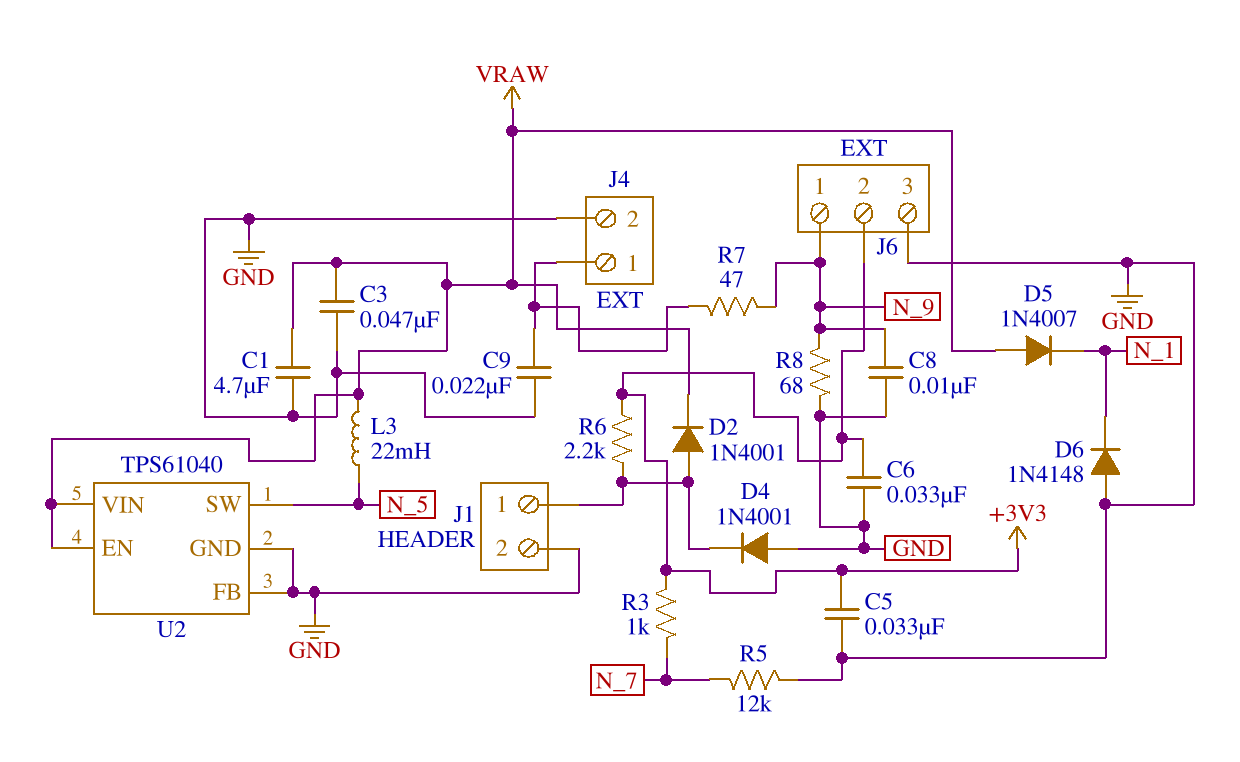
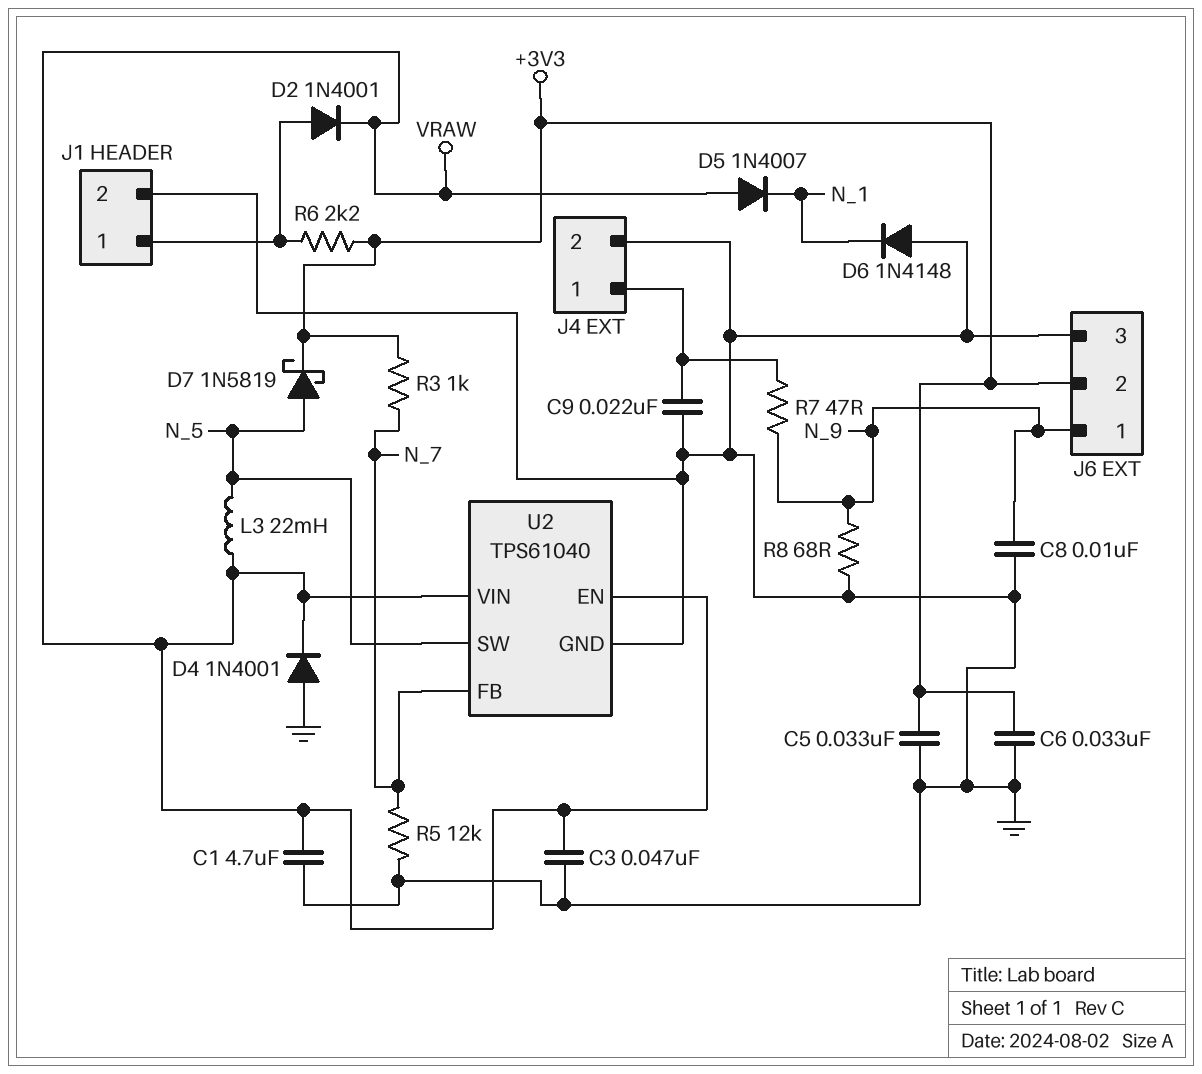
D4: diode 1N4001 (A GND, K J1/1) -> diode 1N4001 (A GND, K VRAW)
D7: none -> schottky 1N5819 (A N_5, K +3V3)
U2 pin FB: GND -> N_7

